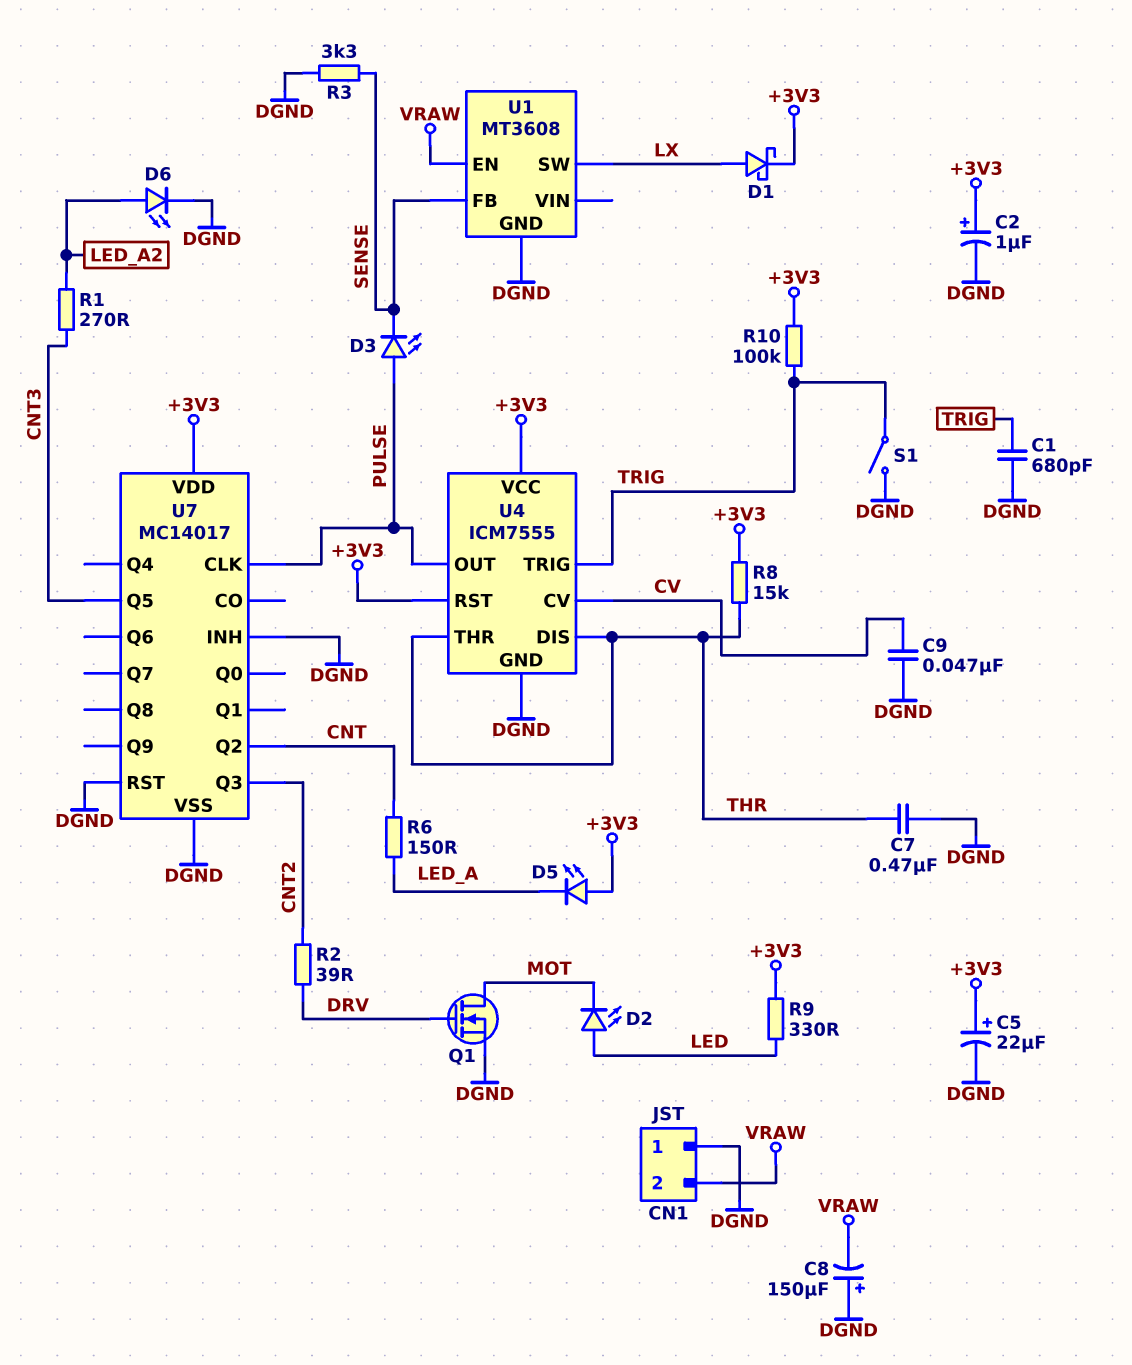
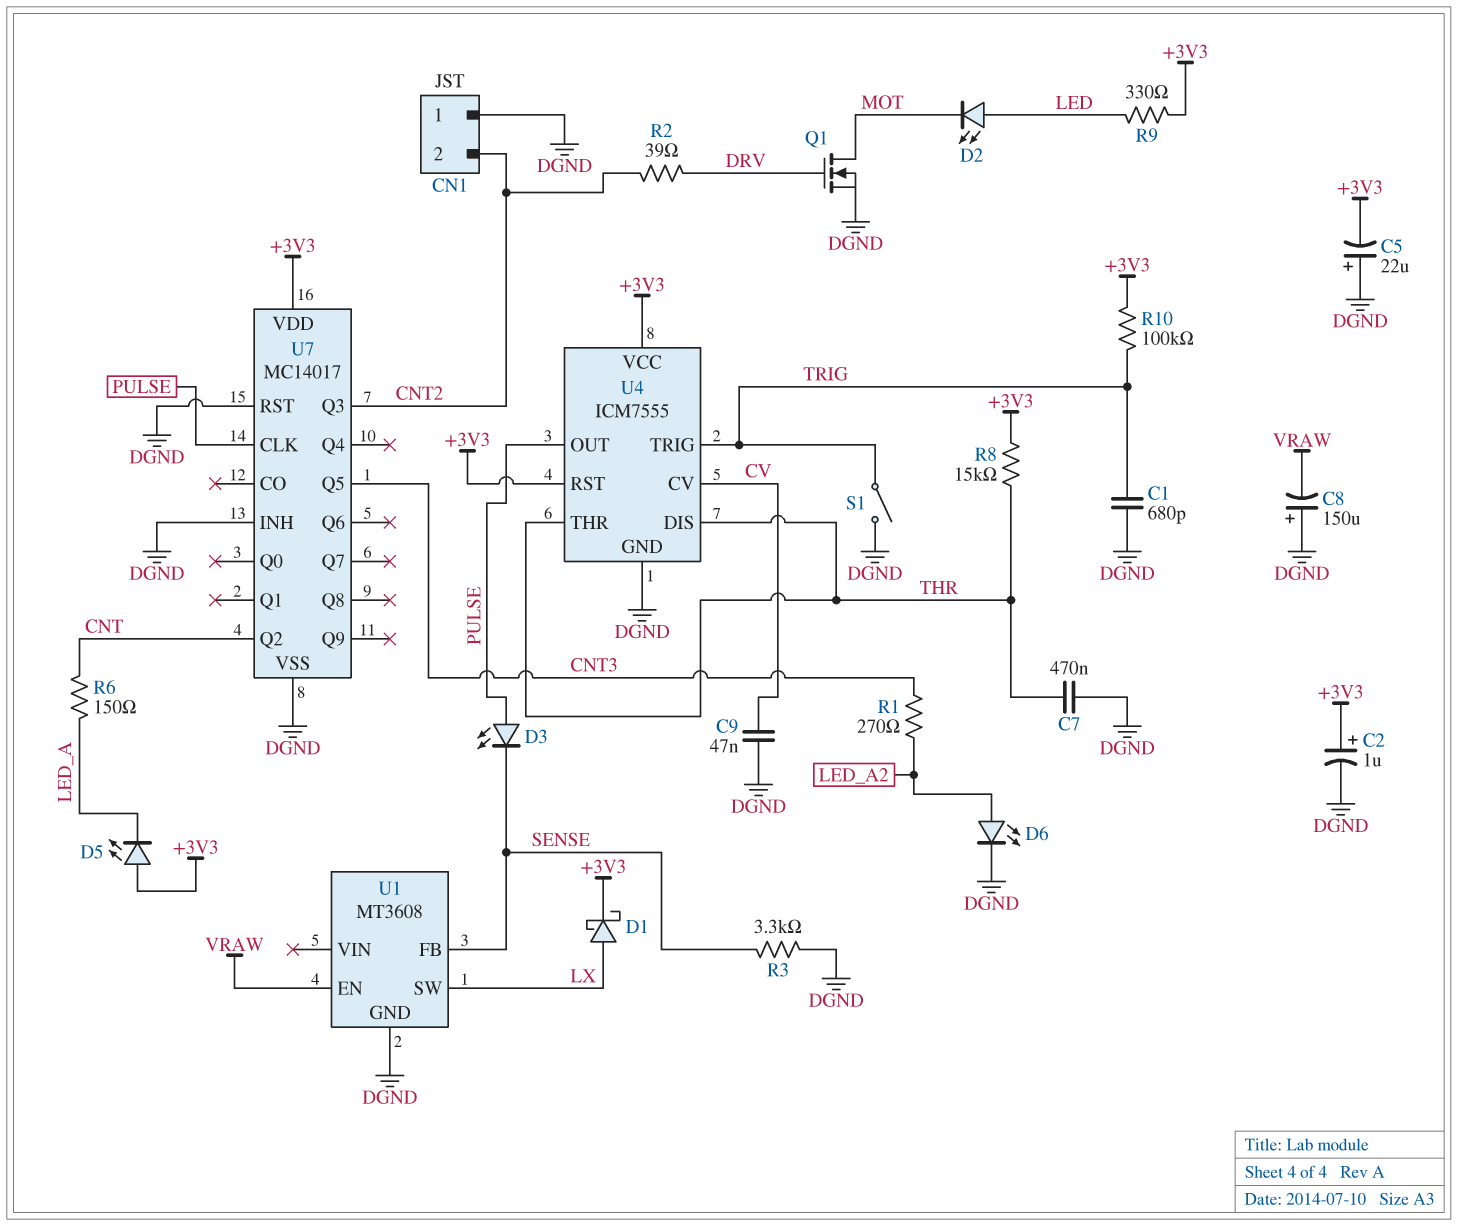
C5: 22uF (plus +3V3, minus DGND) -> 22uF (plus DGND, minus +3V3)
CN1 pin 2: VRAW -> CNT2

